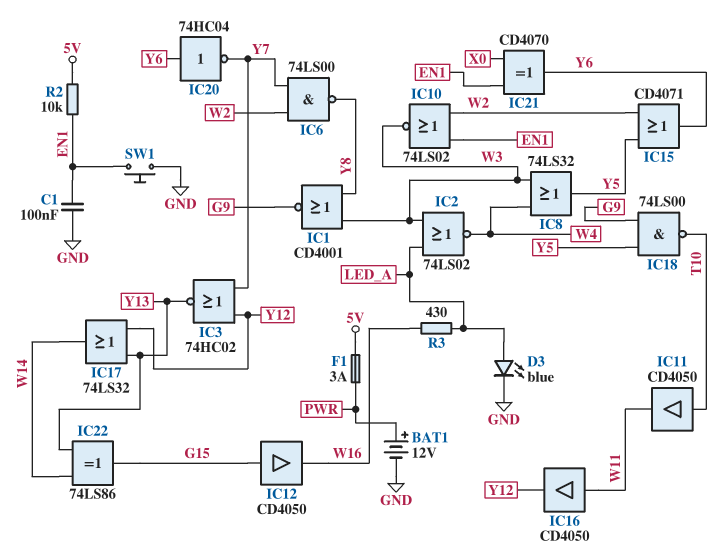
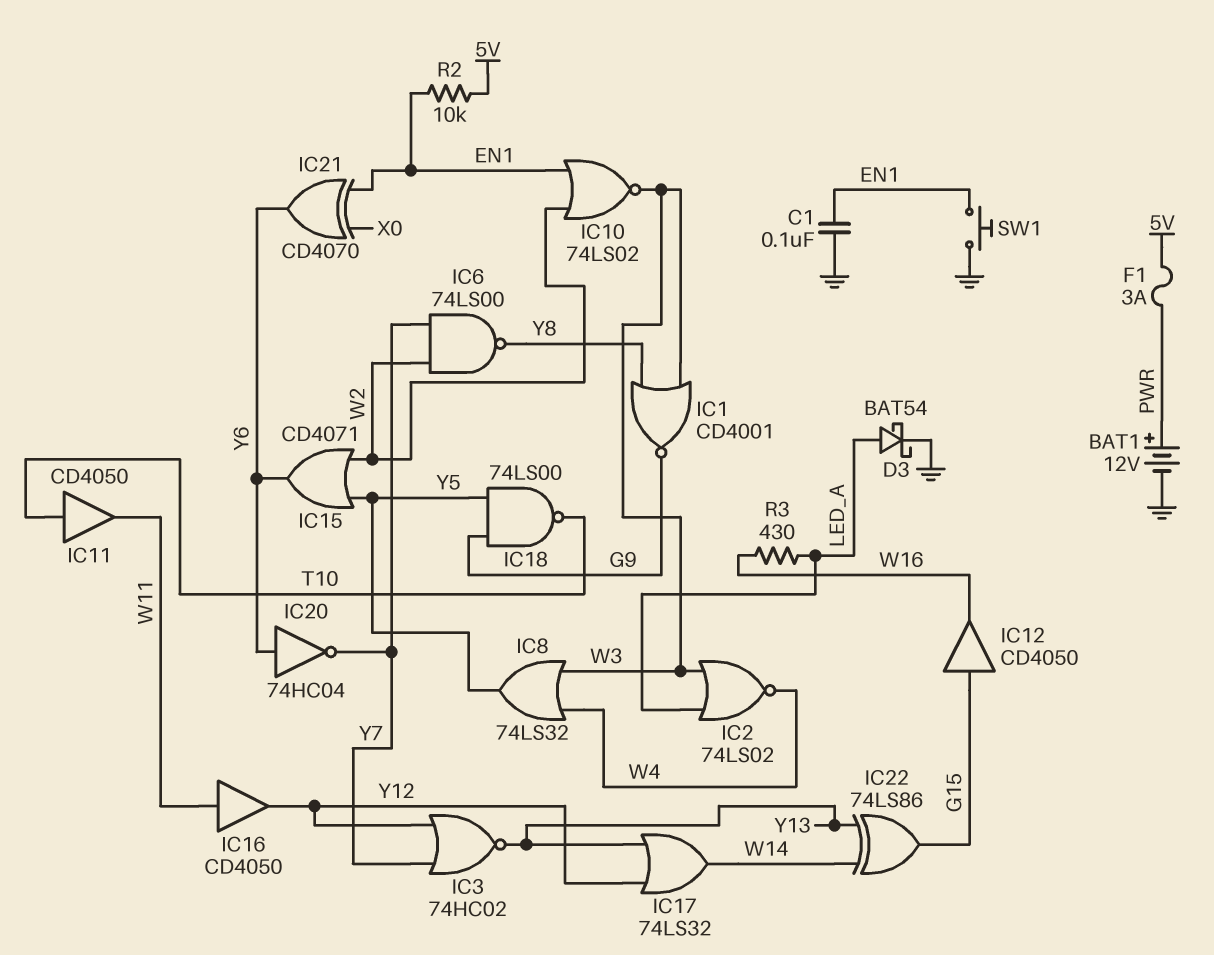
D3: LED blue (A LED_A, K GND) -> schottky BAT54 (A LED_A, K GND)

